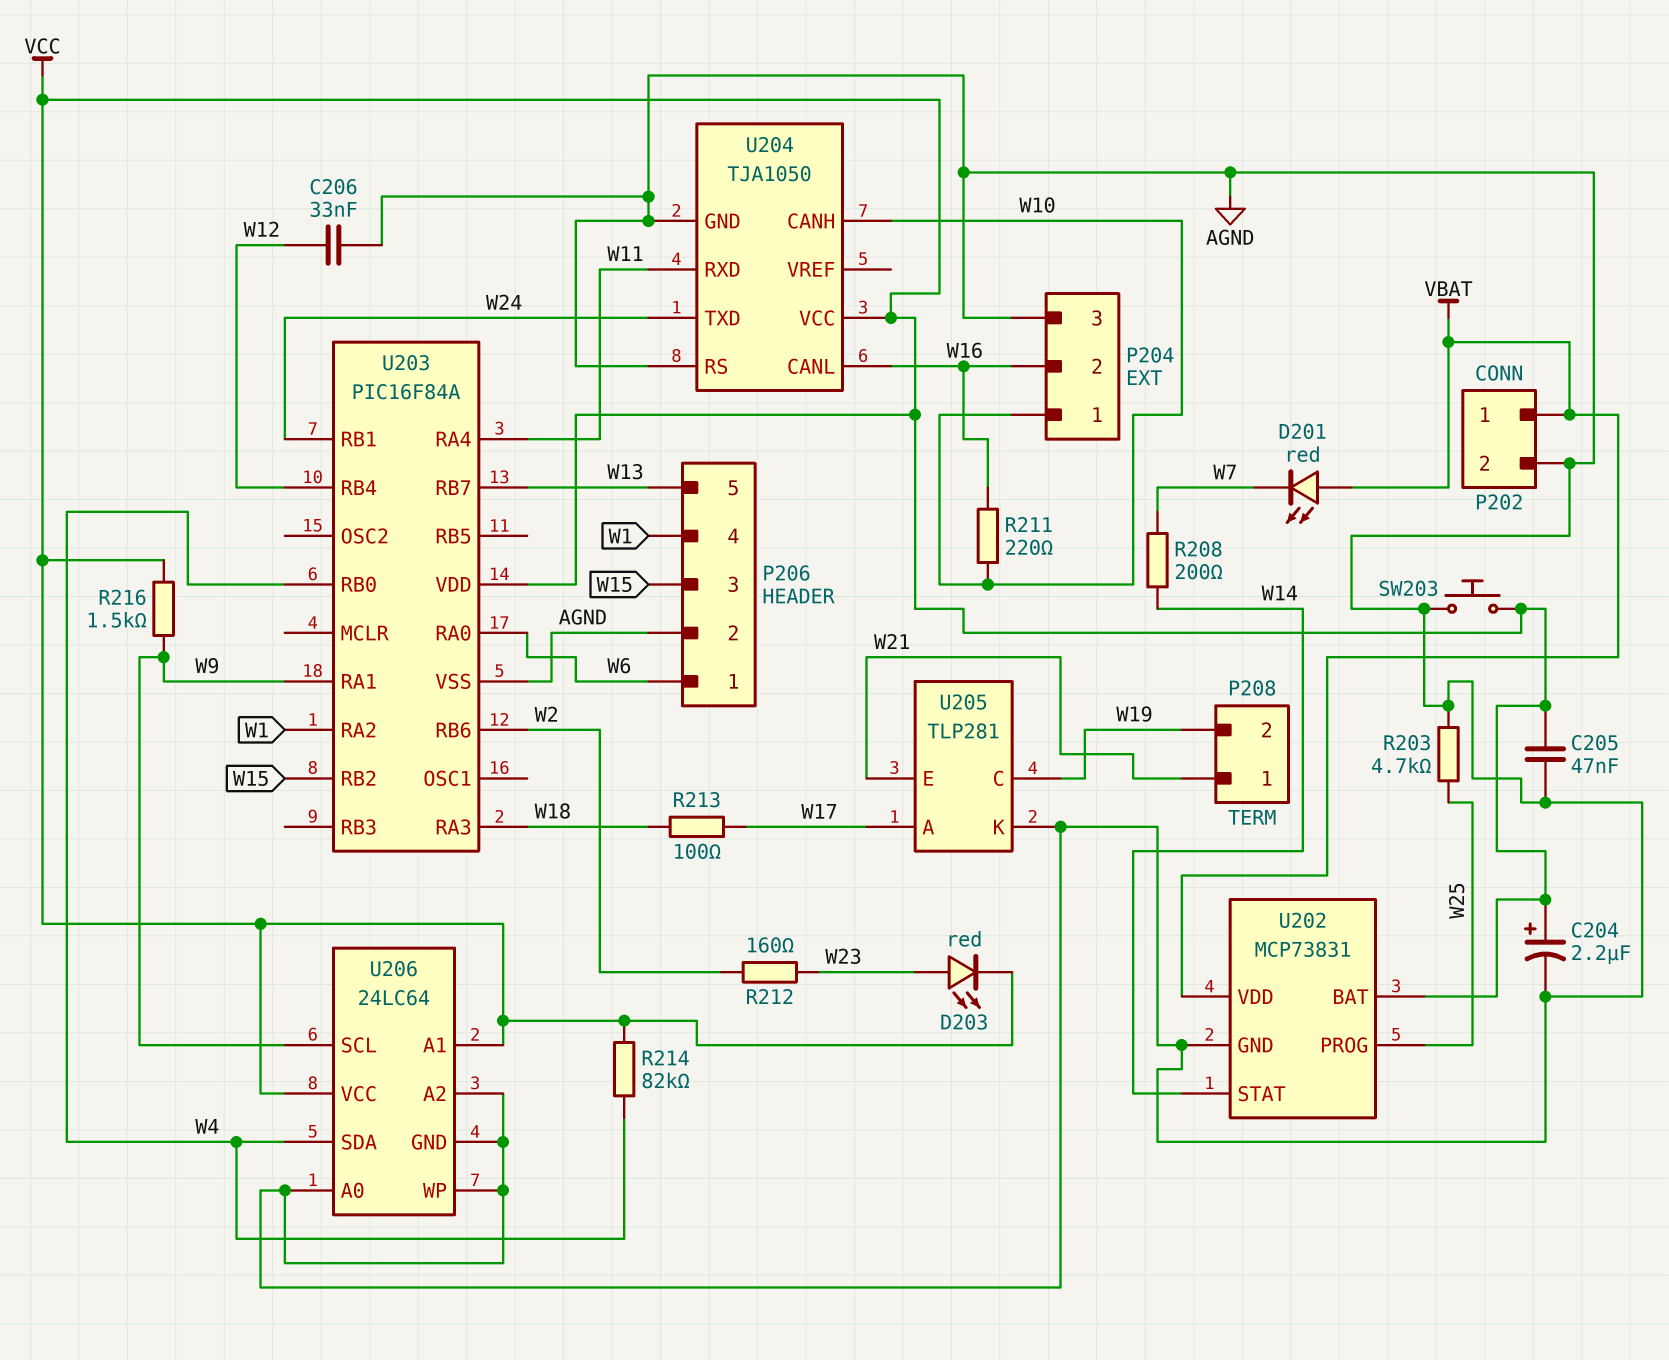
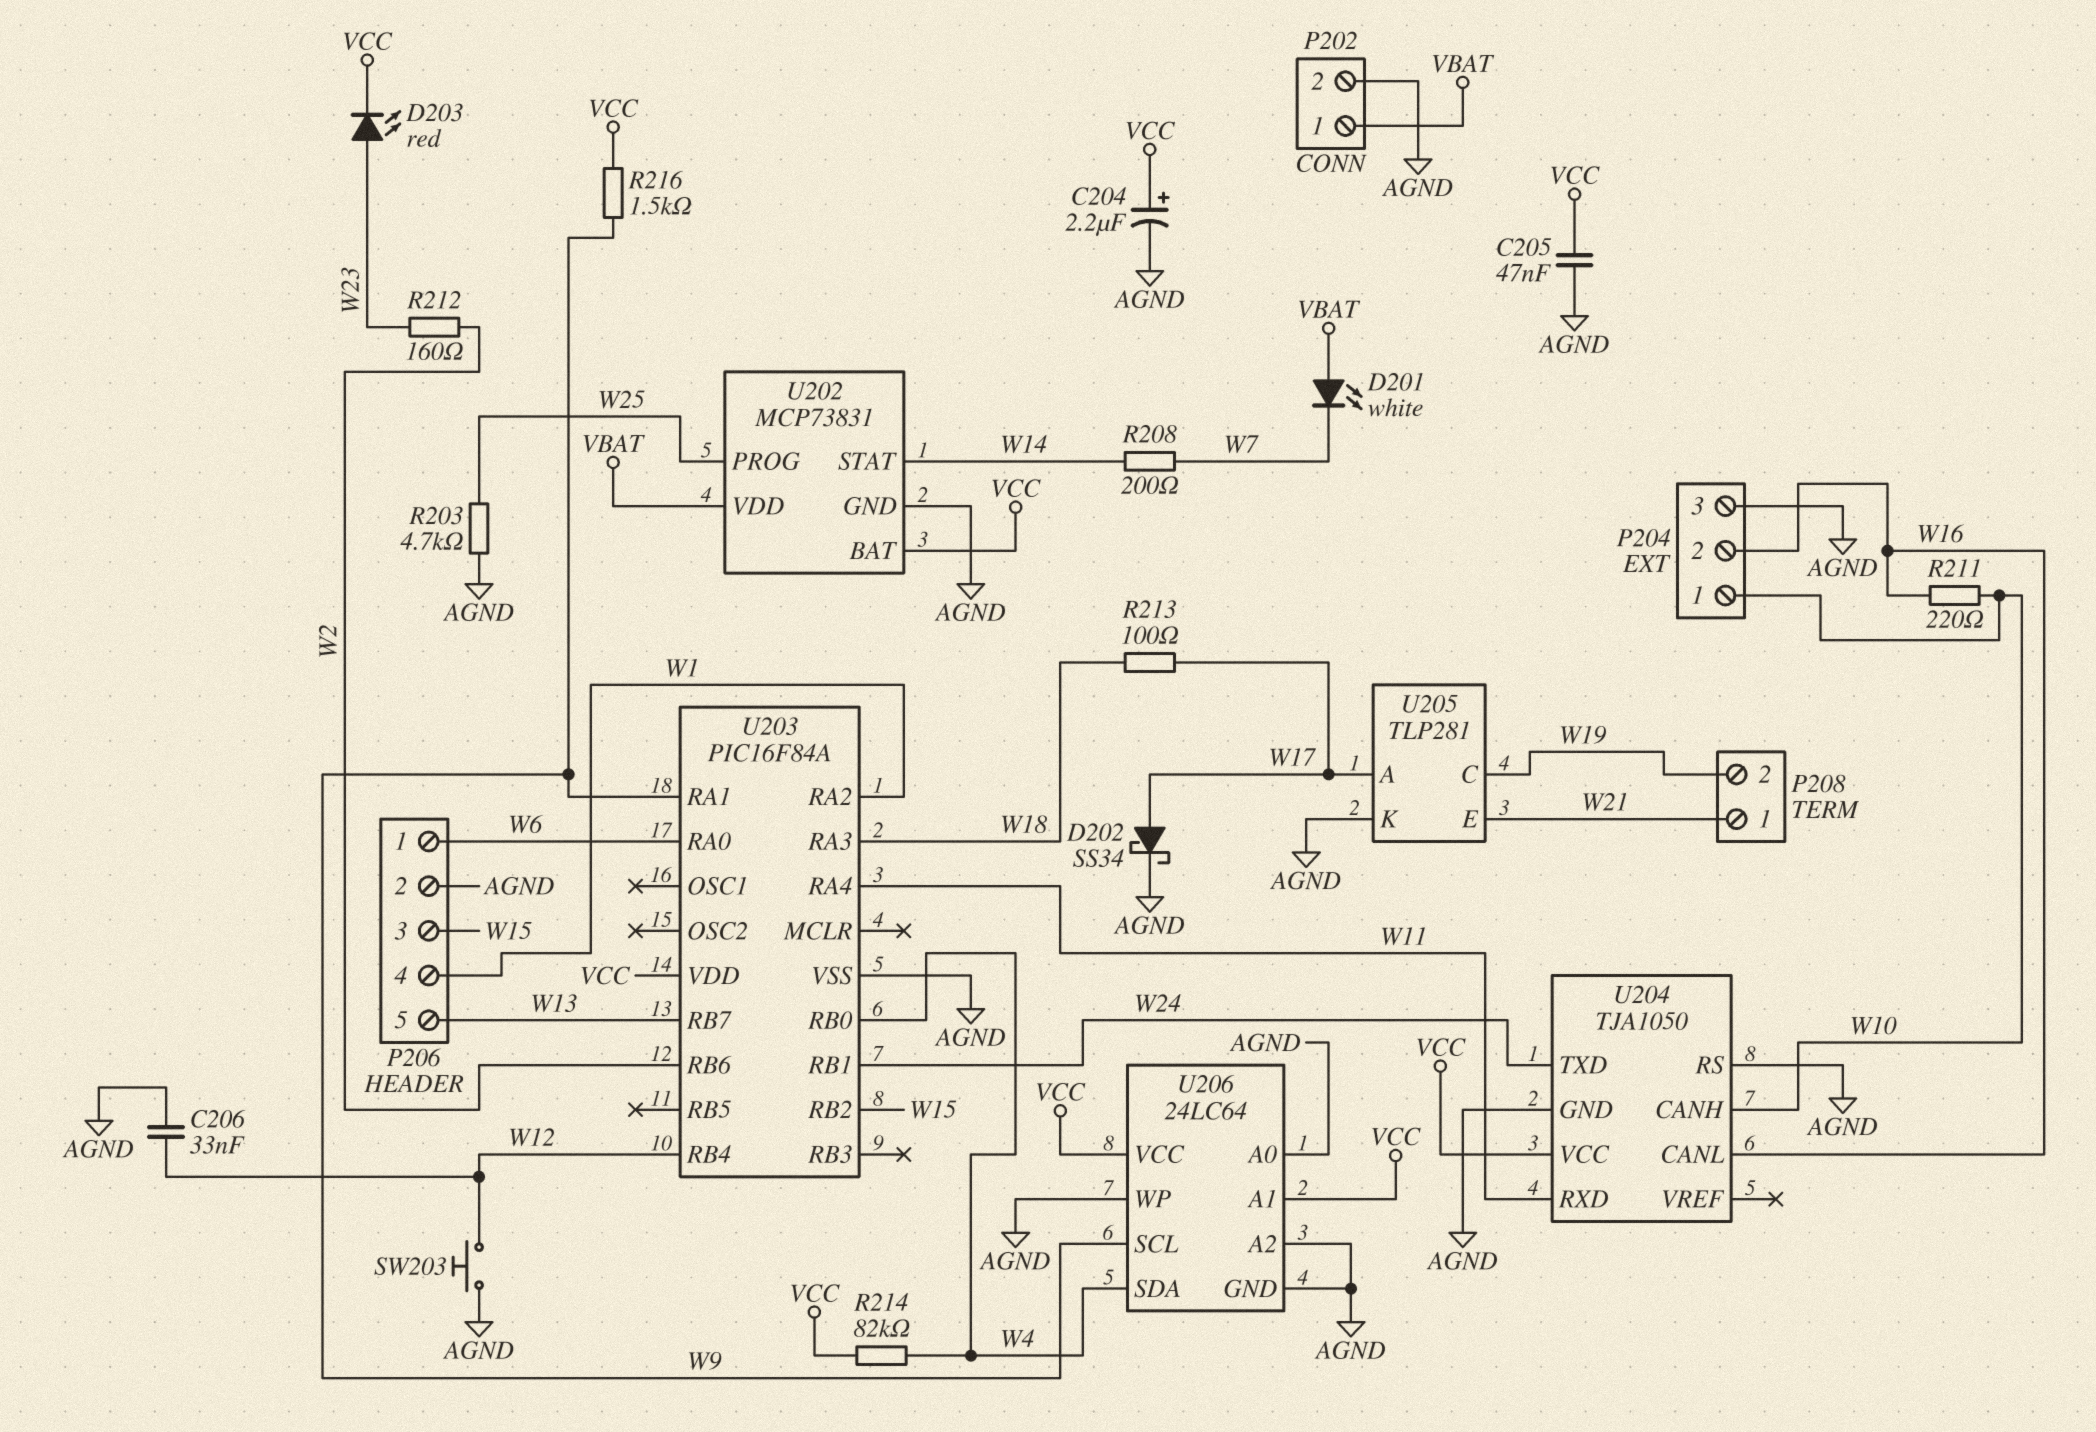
D201: LED red (A VBAT, K W7) -> LED white (A VBAT, K W7)
D202: none -> schottky SS34 (A W17, K AGND)
SW203: button (AGND, VCC) -> button (AGND, W12)

